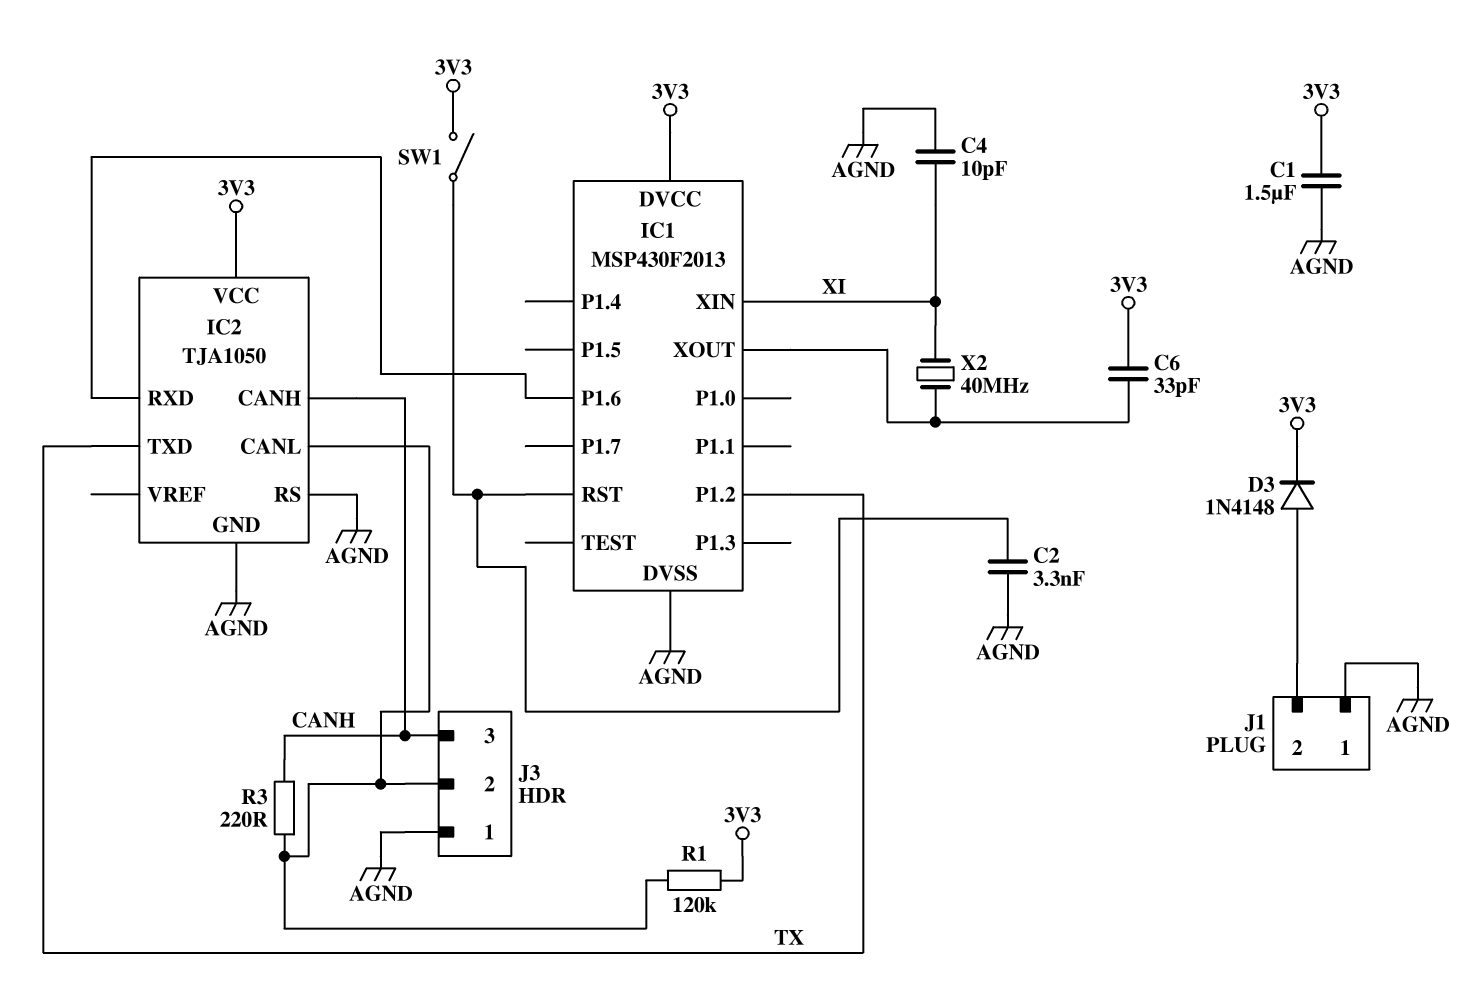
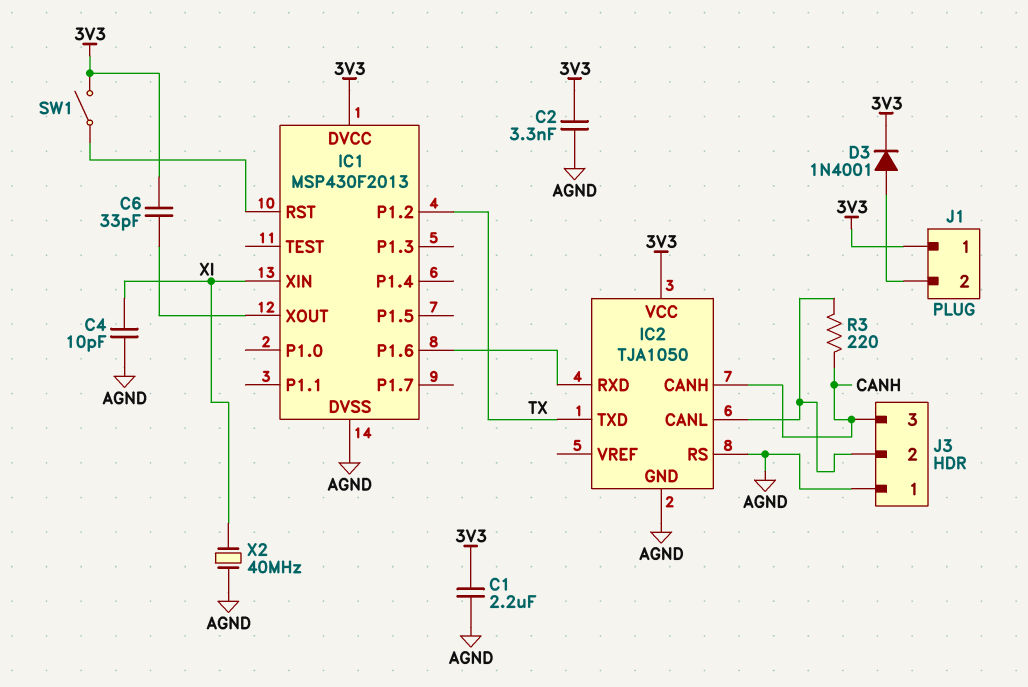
C1: 1.5uF (3V3, AGND) -> 2.2uF (3V3, AGND)
C2: 3.3nF (AGND, IC1/RST) -> 3.3nF (3V3, AGND)
D3: diode 1N4148 (A J1/2, K 3V3) -> diode 1N4001 (A J1/2, K 3V3)
J1 pin 1: AGND -> 3V3
R1: 120k (3V3, IC2/CANL) -> none
X2: 40MHz (IC1/XOUT, XI) -> 40MHz (AGND, XI)

